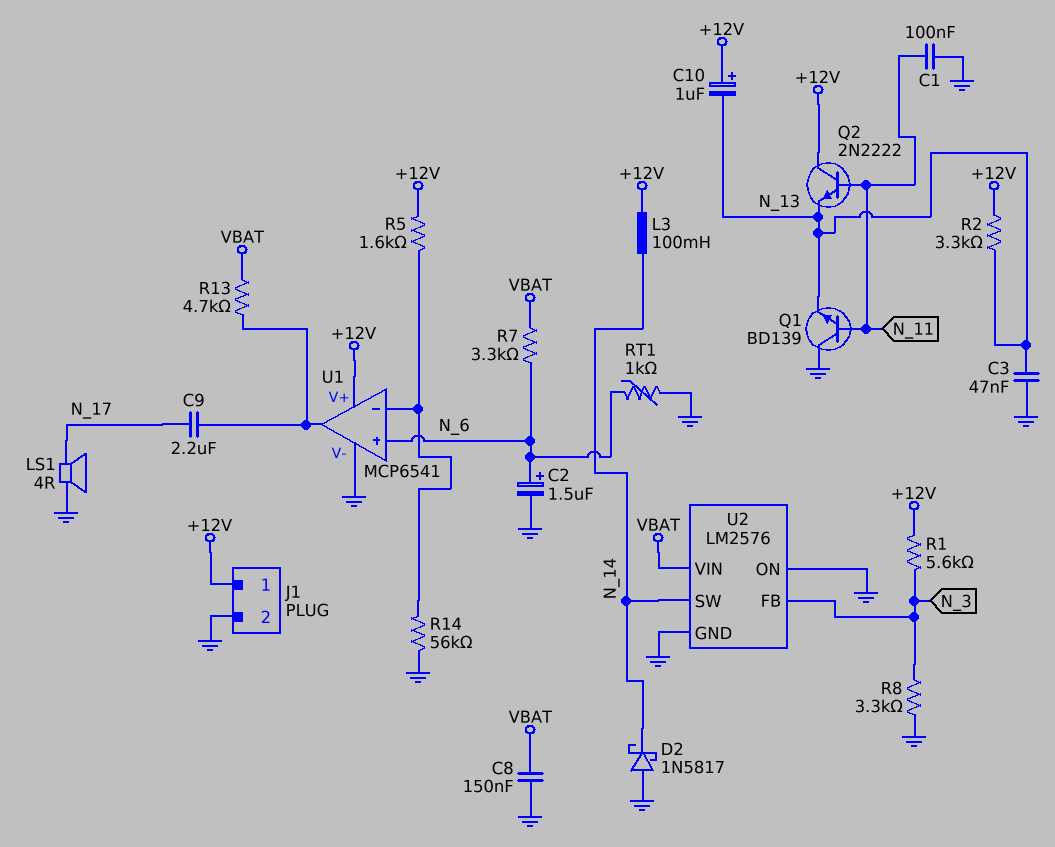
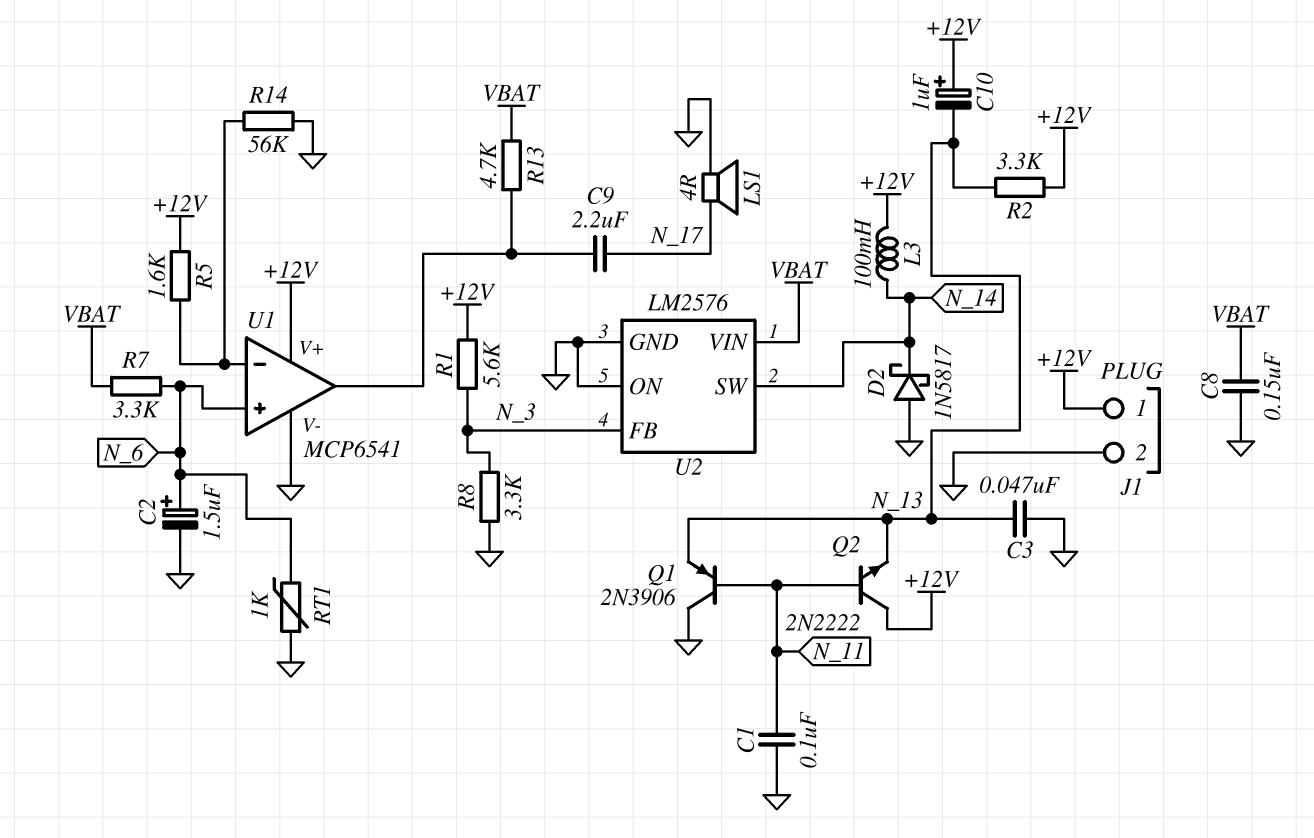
Q1: NPN BD139 (B N_11, C GND, E N_13) -> PNP 2N3906 (B N_11, C GND, E N_13)

